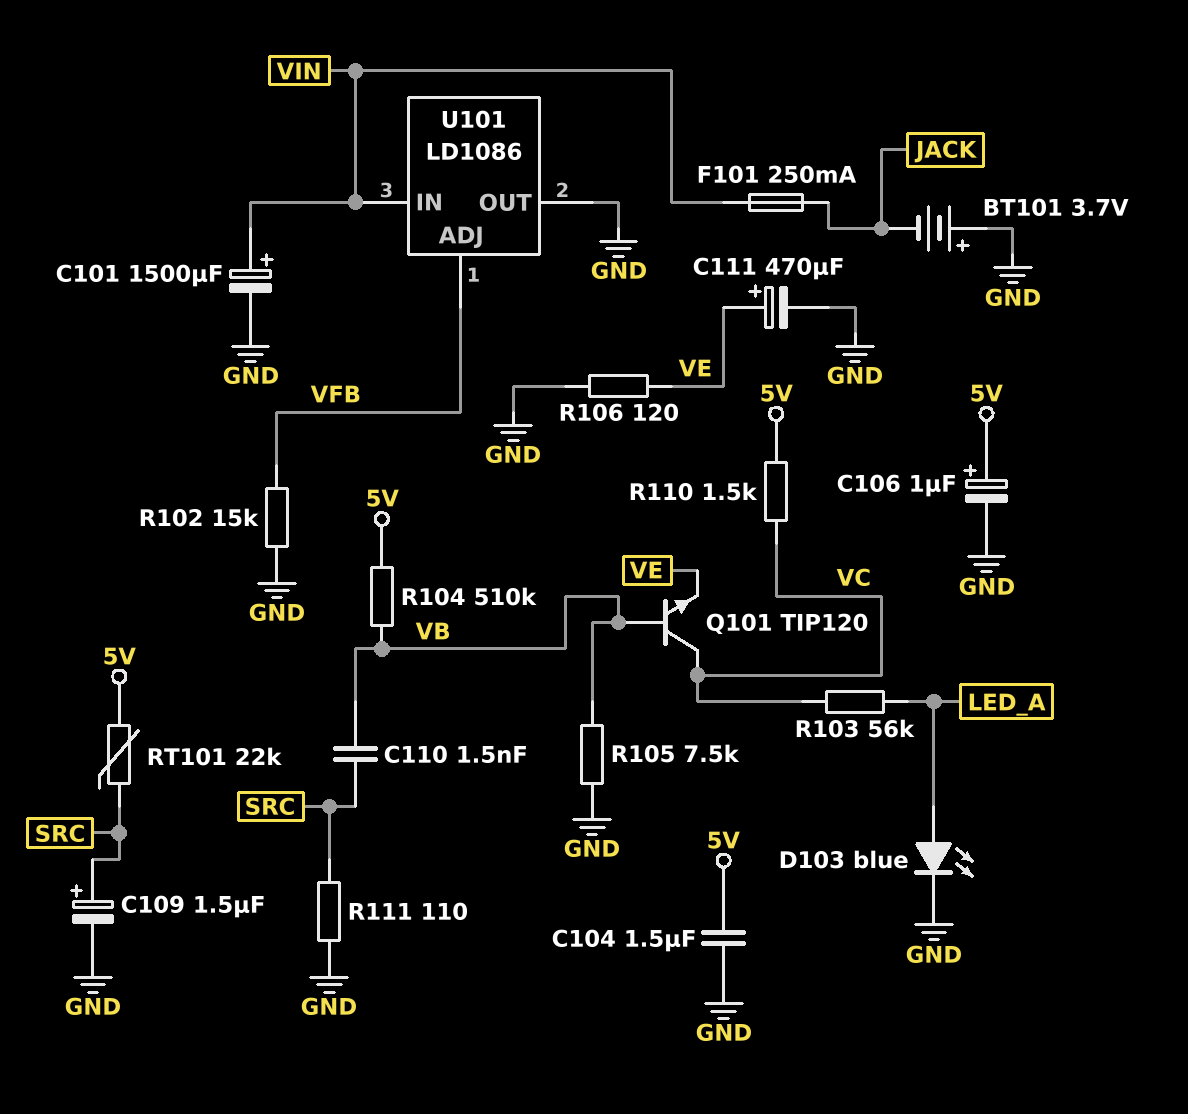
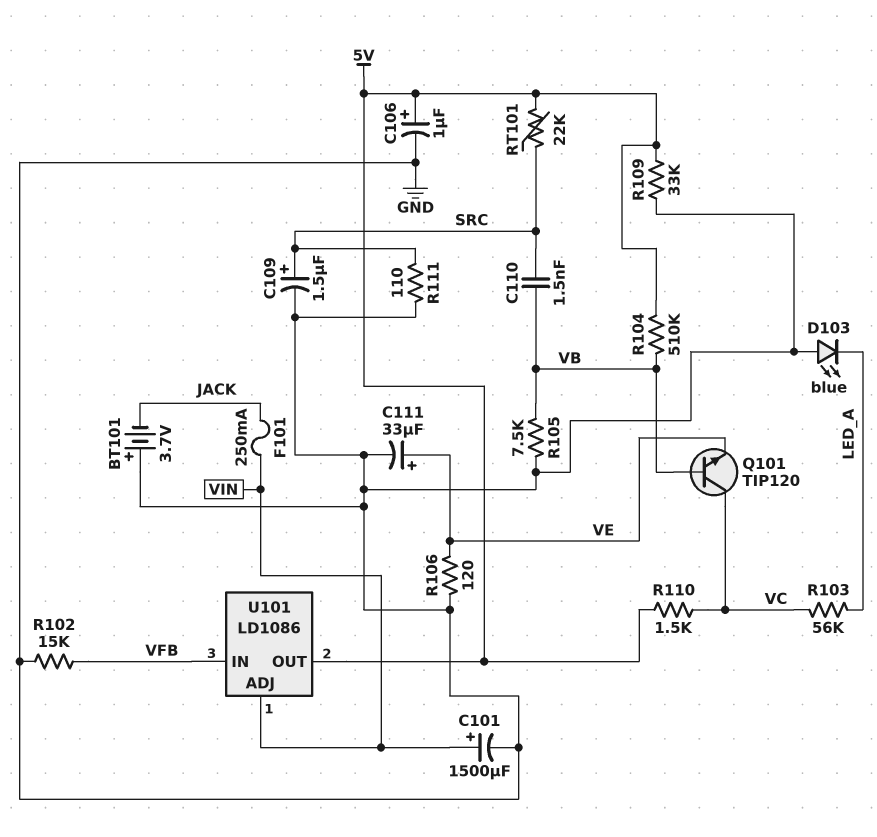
C104: 1.5uF (5V, GND) -> none
C111: 470uF (plus VE, minus GND) -> 33uF (plus VE, minus GND)
D103: LED blue (A LED_A, K GND) -> LED blue (A GND, K LED_A)
R109: none -> 33k (5V, GND)
U101 pin ADJ: VFB -> VIN
U101 pin IN: VIN -> VFB
U101 pin OUT: GND -> 5V

